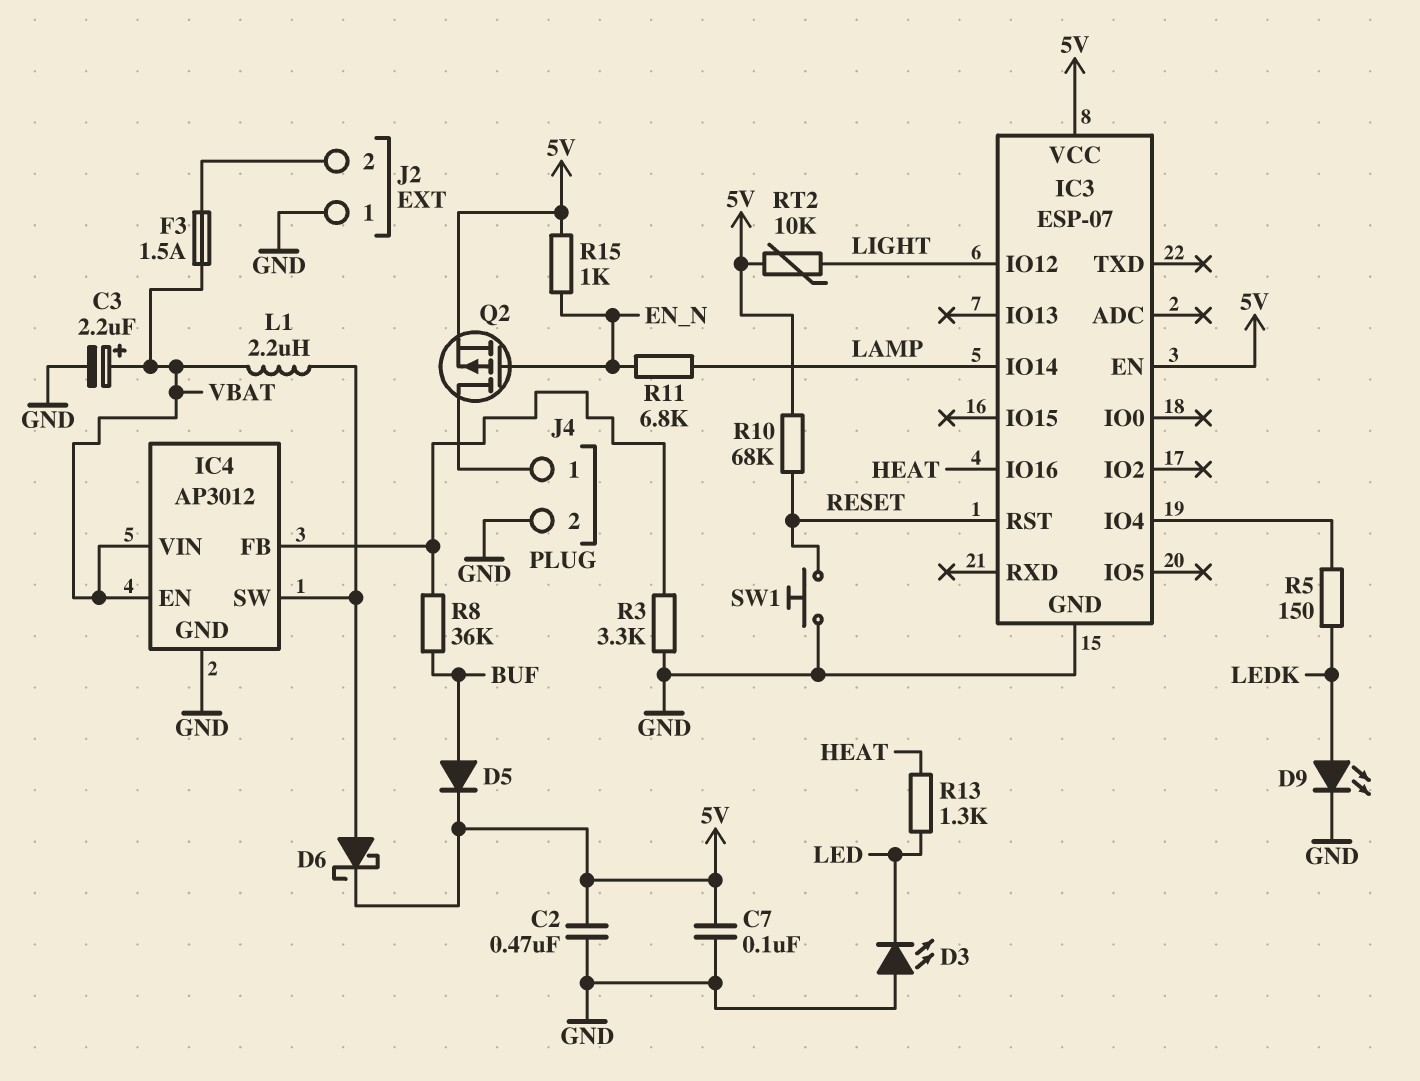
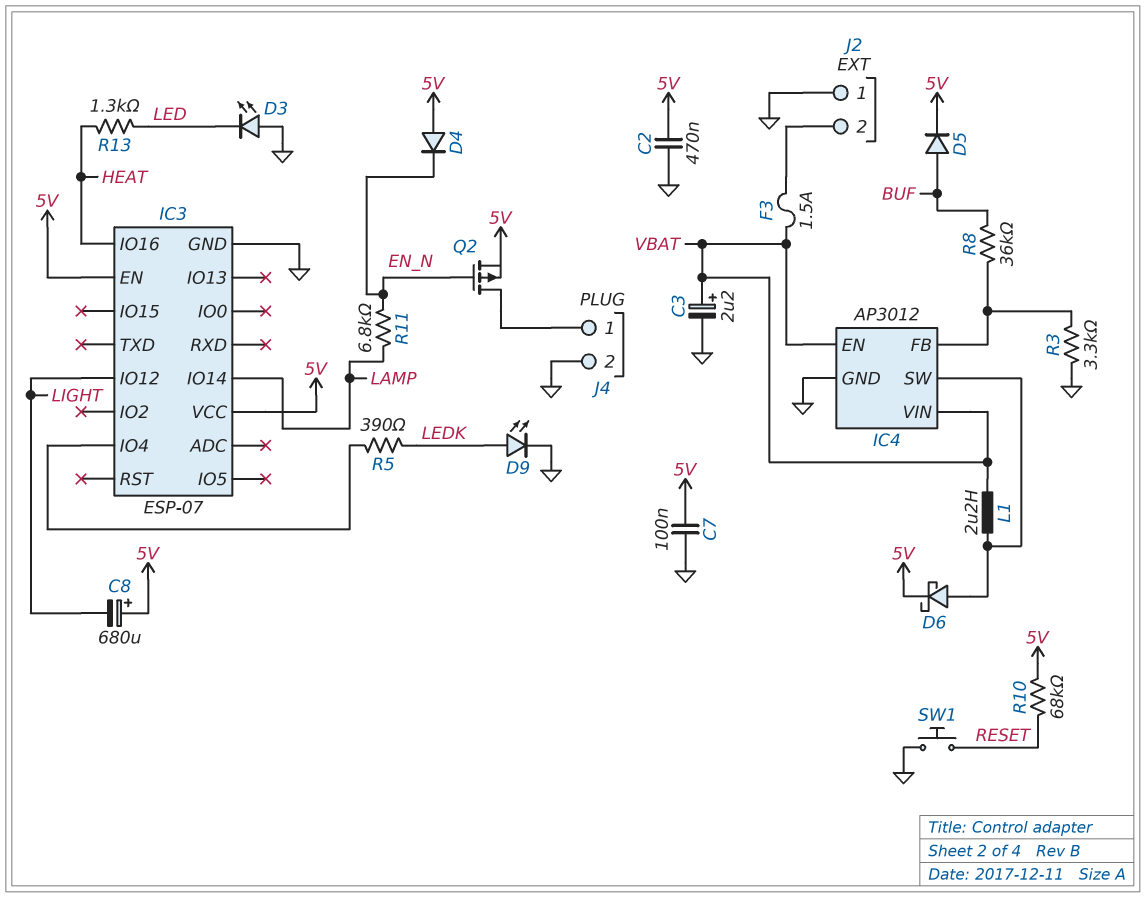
C8: none -> 680uF (plus 5V, minus LIGHT)
D4: none -> diode (A 5V, K EN_N)
IC3 pin RST: RESET -> none
R5: 150 (IC3/IO4, LEDK) -> 390 (IC3/IO4, LEDK)
R15: 1k (5V, EN_N) -> none
RT2: 10k (5V, LIGHT) -> none

